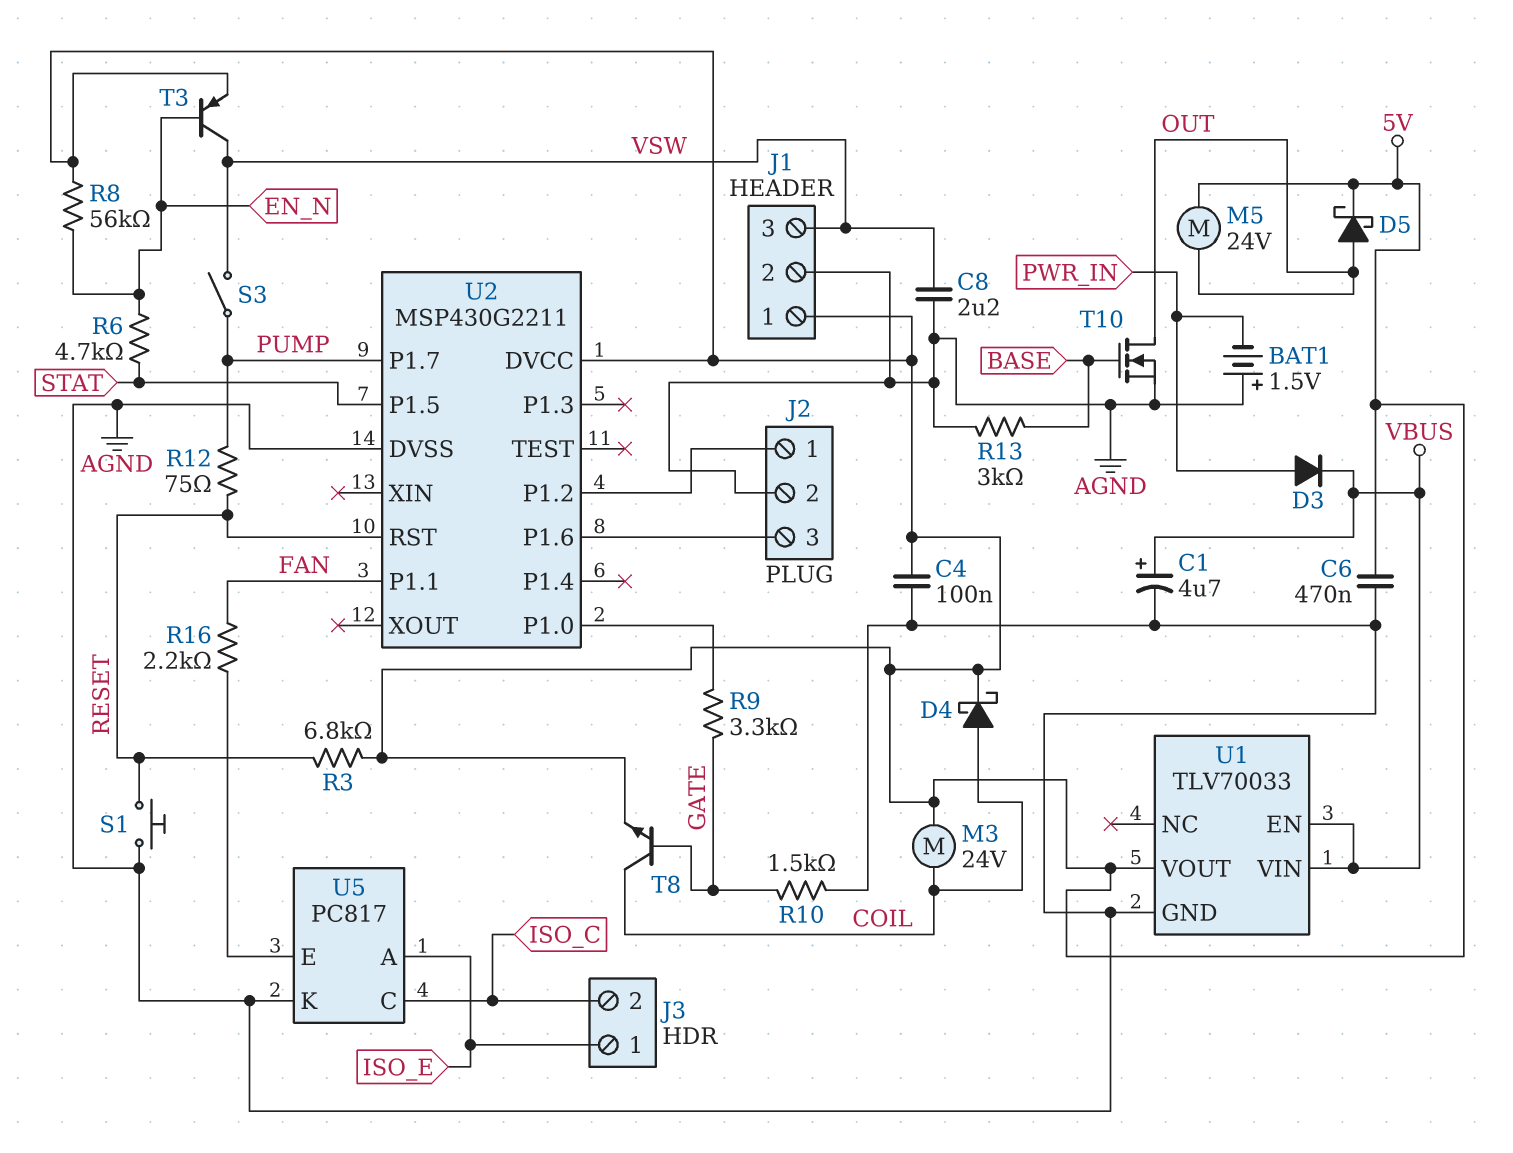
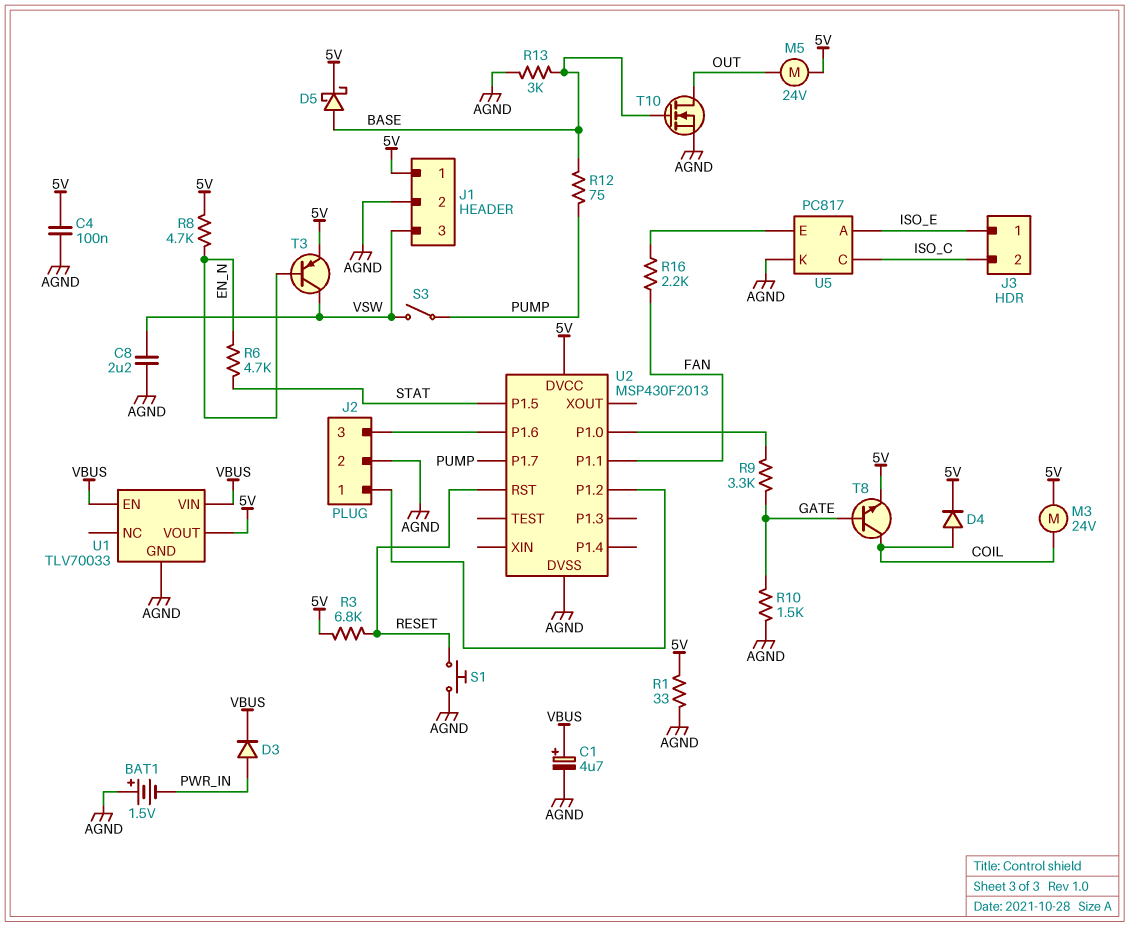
C6: 470nF (5V, AGND) -> none
D4: schottky (A COIL, K 5V) -> diode (A COIL, K 5V)
D5: schottky (A OUT, K 5V) -> schottky (A BASE, K 5V)
R1: none -> 33 (5V, AGND)
R8: 56k (5V, EN_N) -> 4.7k (5V, EN_N)
R12: 75 (PUMP, RESET) -> 75 (BASE, PUMP)
U2: MSP430G2211 -> MSP430F2013

